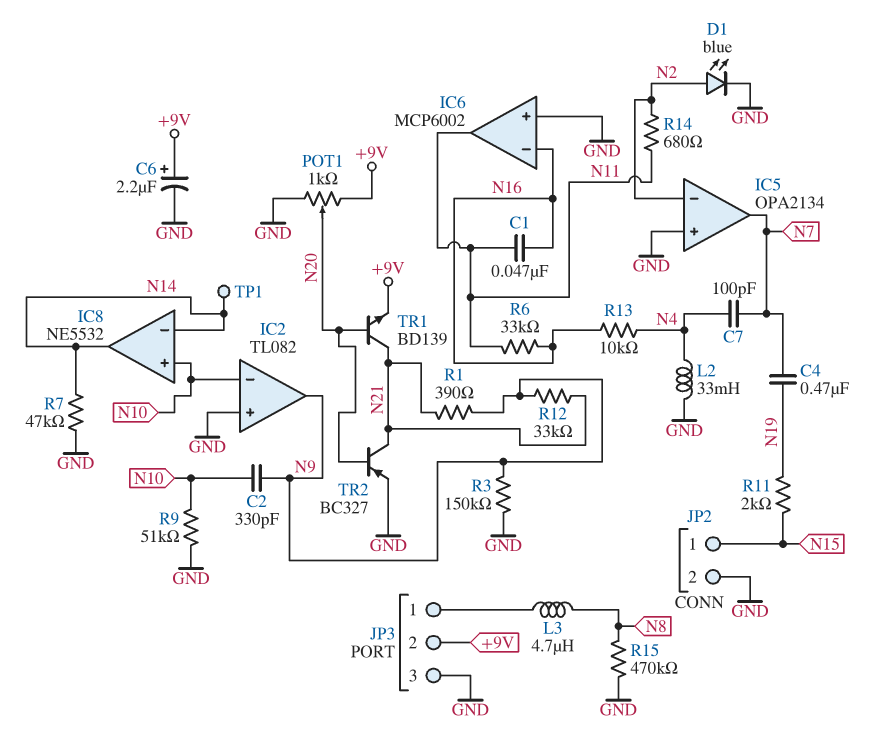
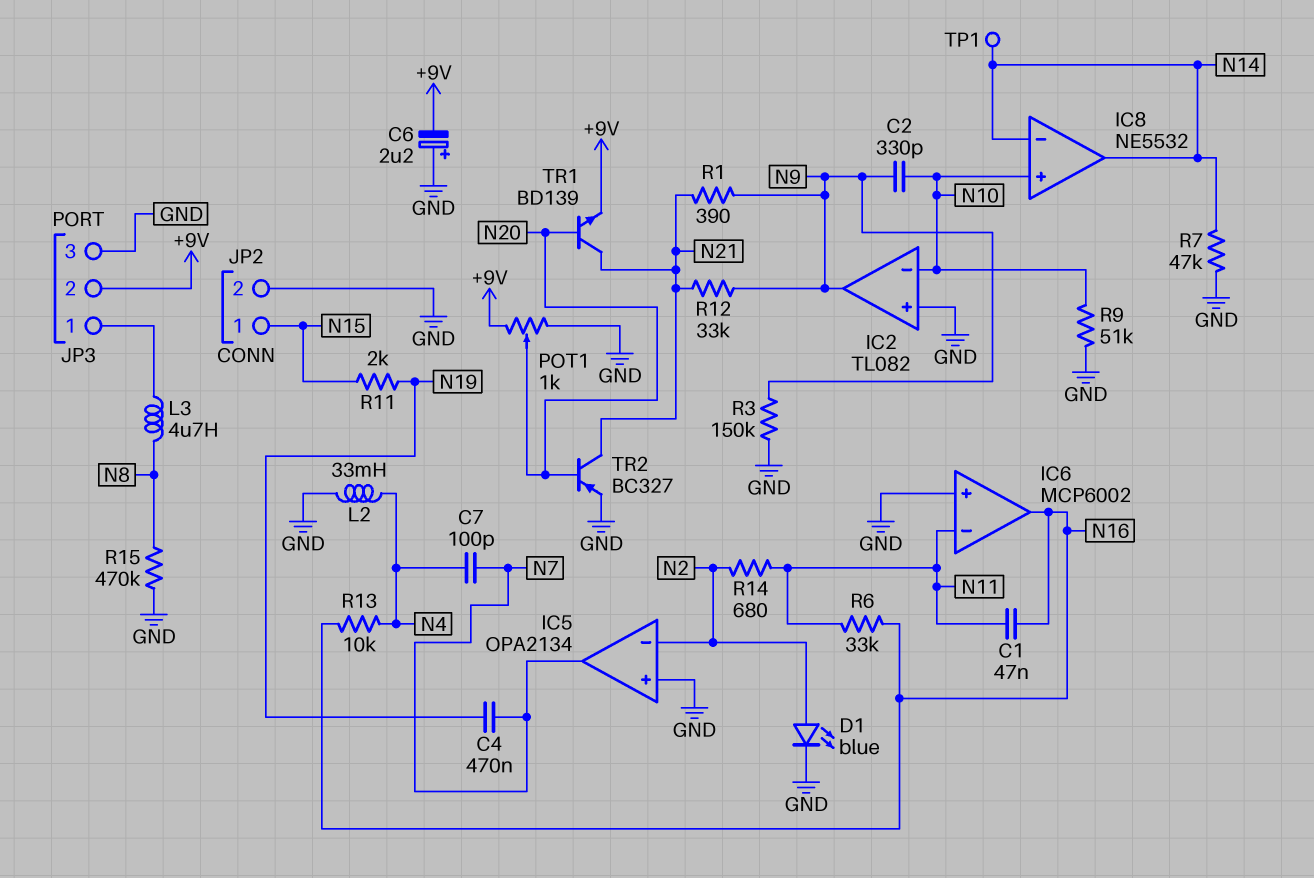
C6: 2.2uF (plus +9V, minus GND) -> 2.2uF (plus GND, minus +9V)
IC6 pin in-: N16 -> N11
IC6 pin out: N11 -> N16

